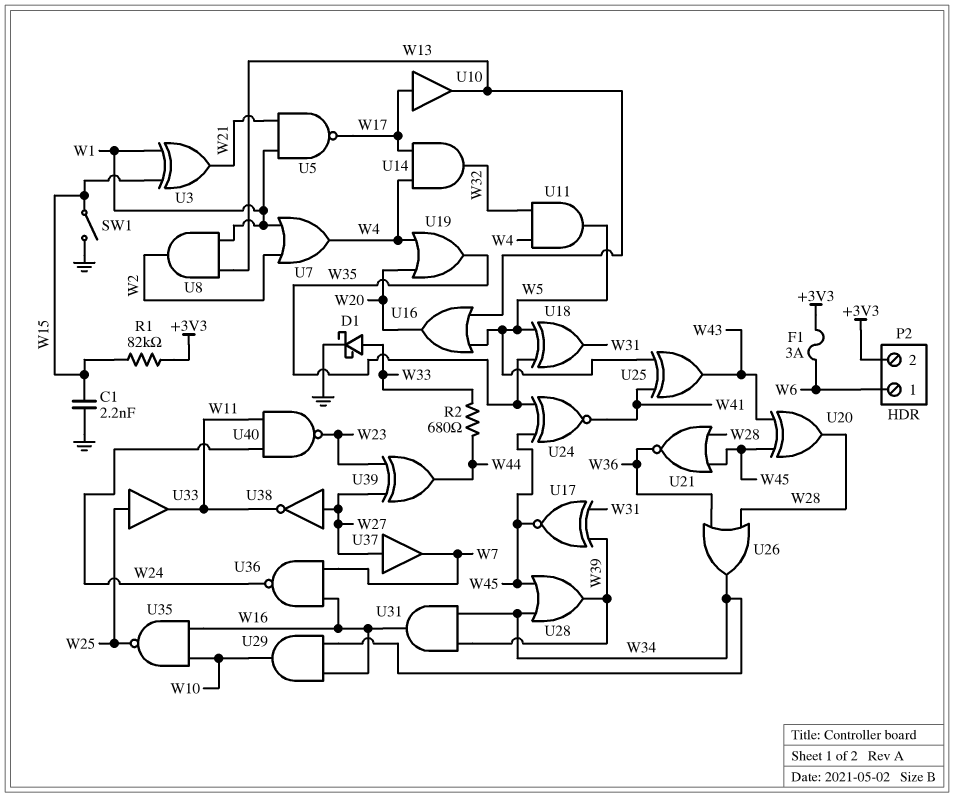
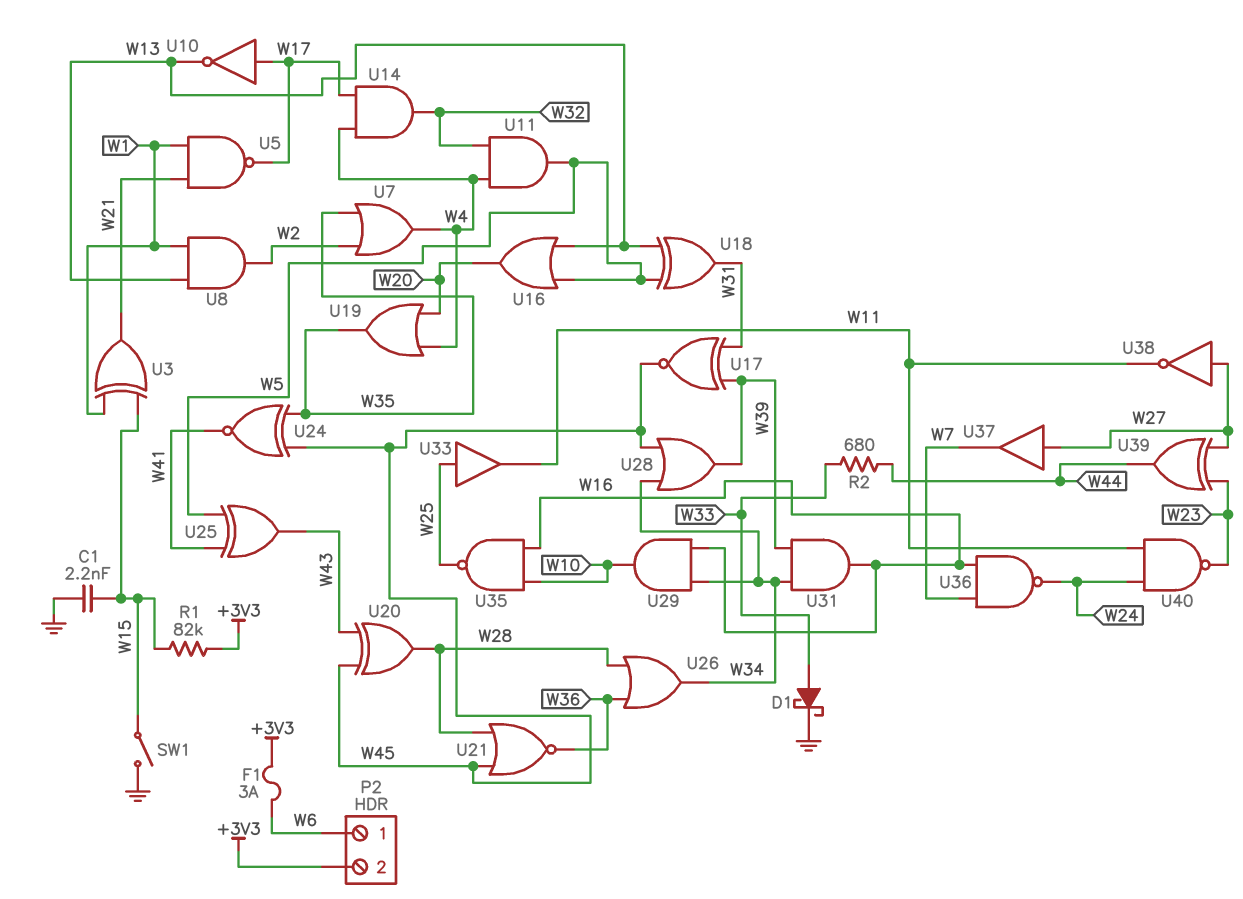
U7: OR (in W1, in W2, out W4) -> OR (in W2, in W35, out W4)
U10: buffer (in W17, out W13) -> NOT (in W17, out W13)
U18: XOR (in W5, in W35, out W31) -> XOR (in W5, in W13, out W31)

